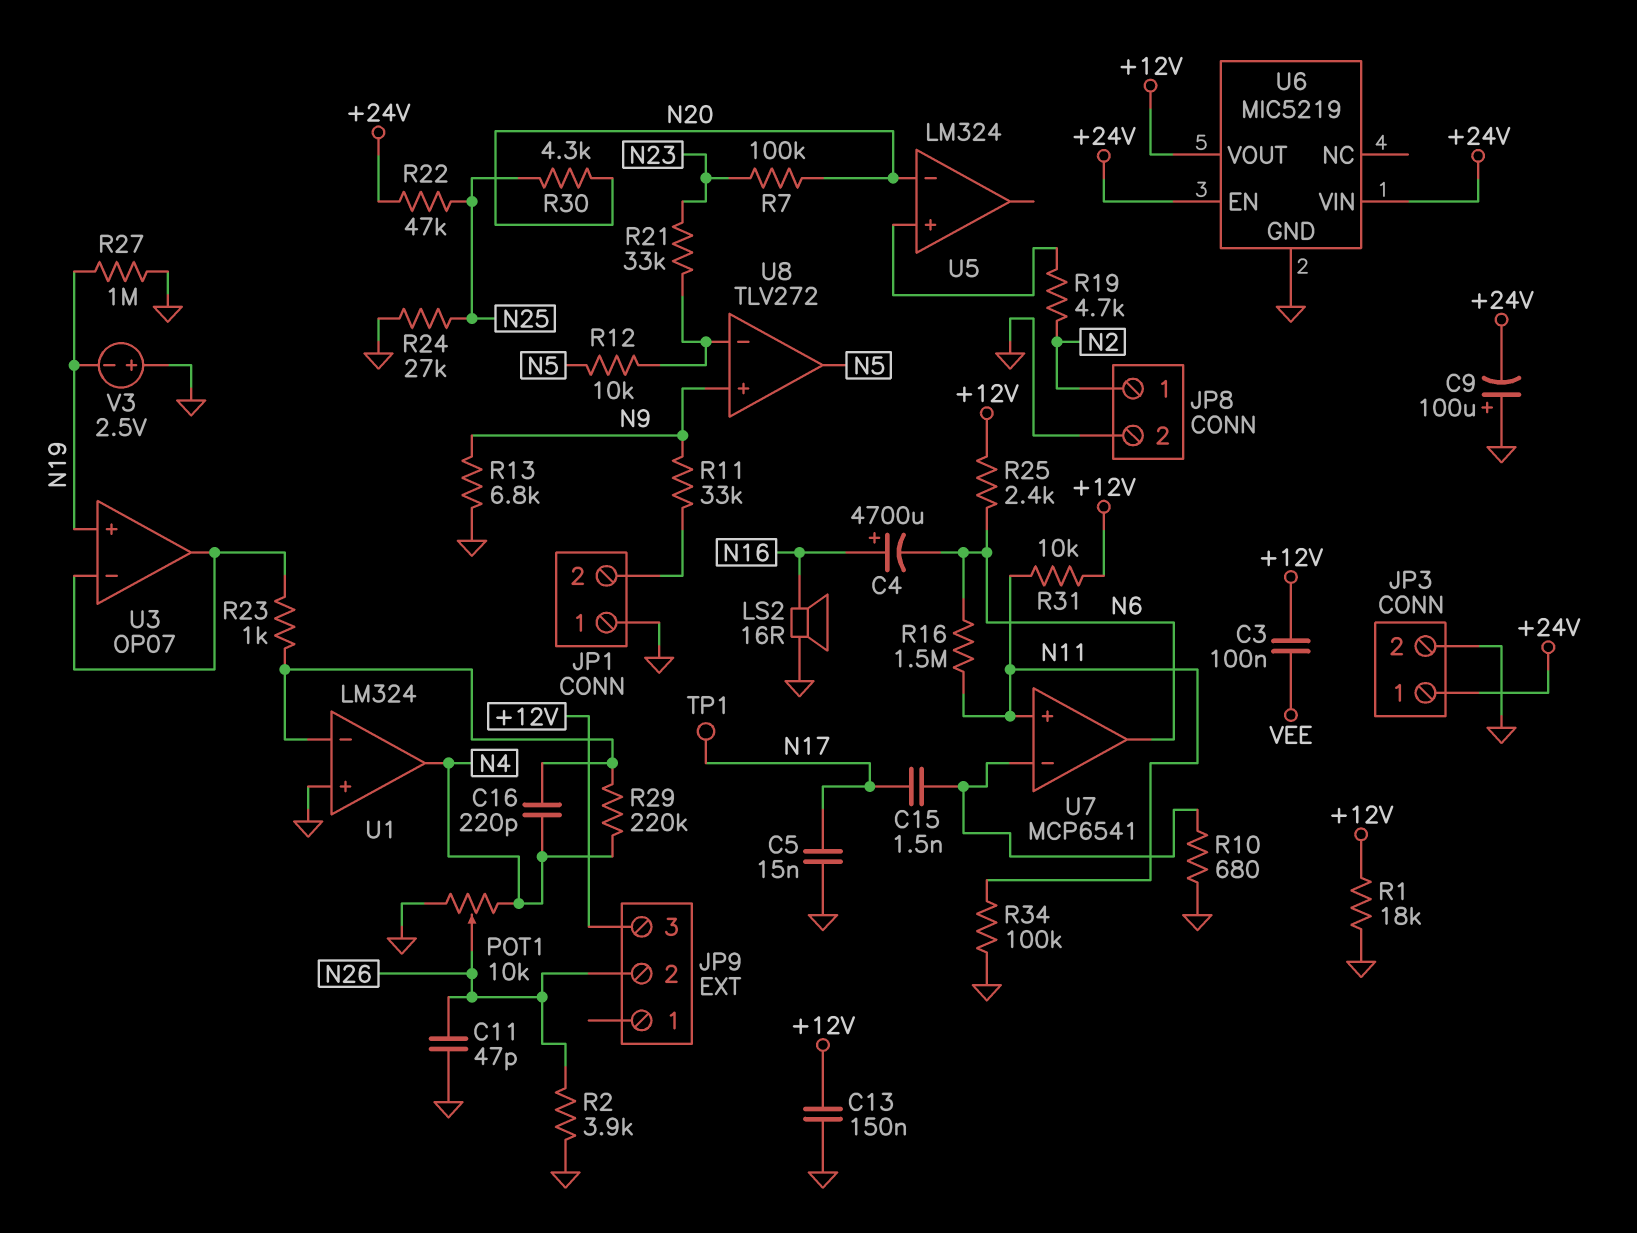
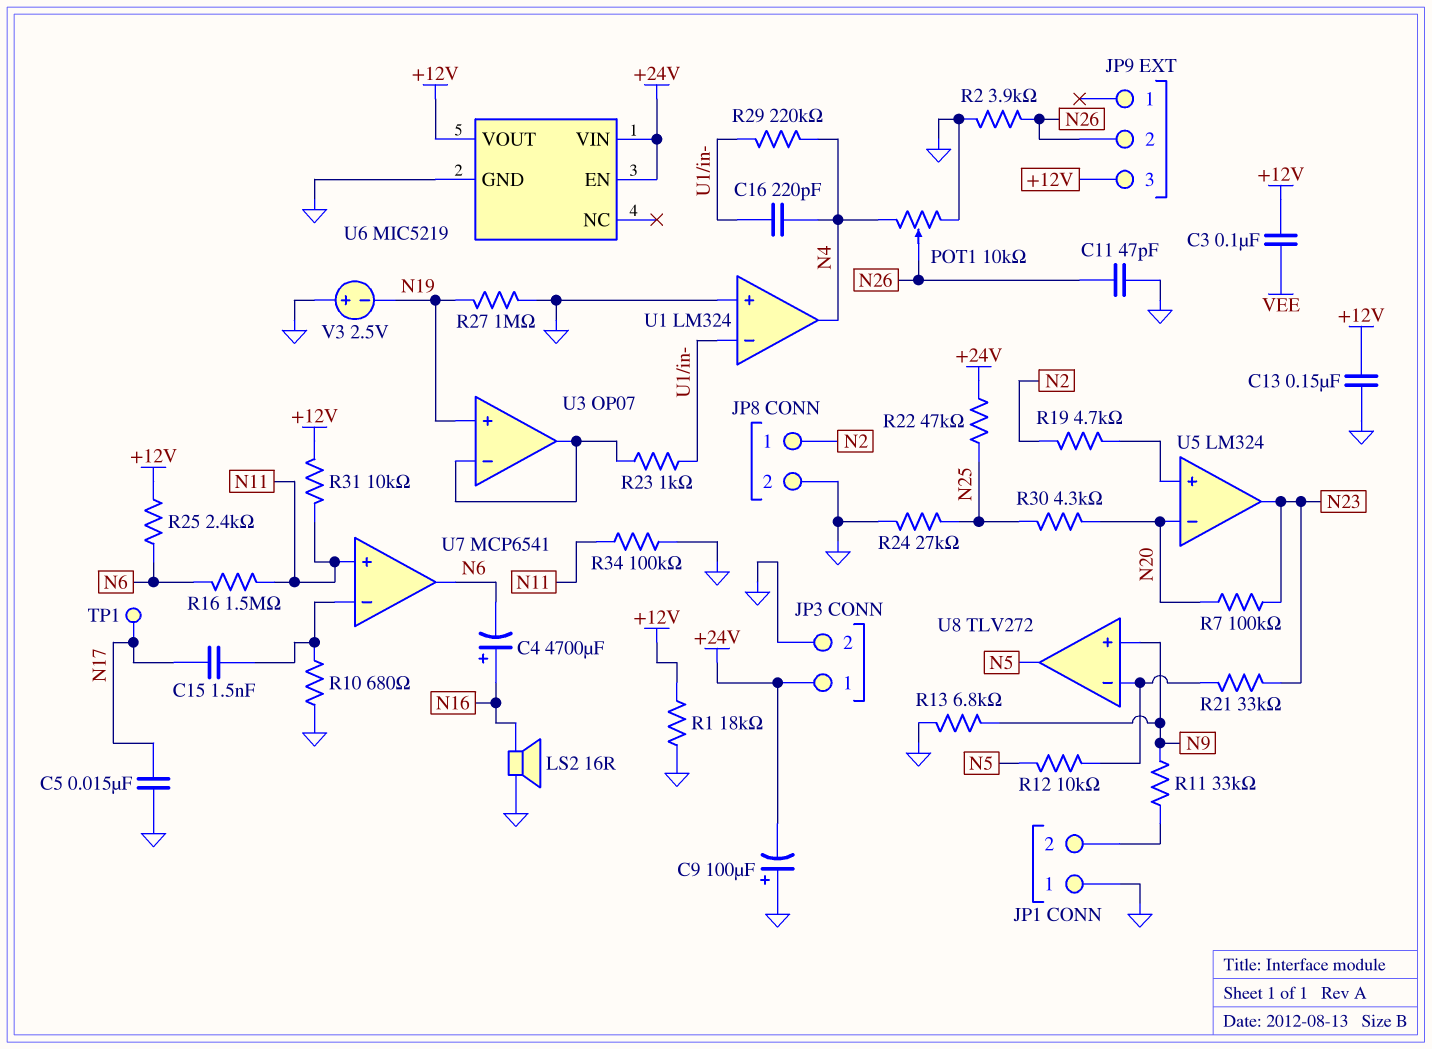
U5 pin out: none -> N23

